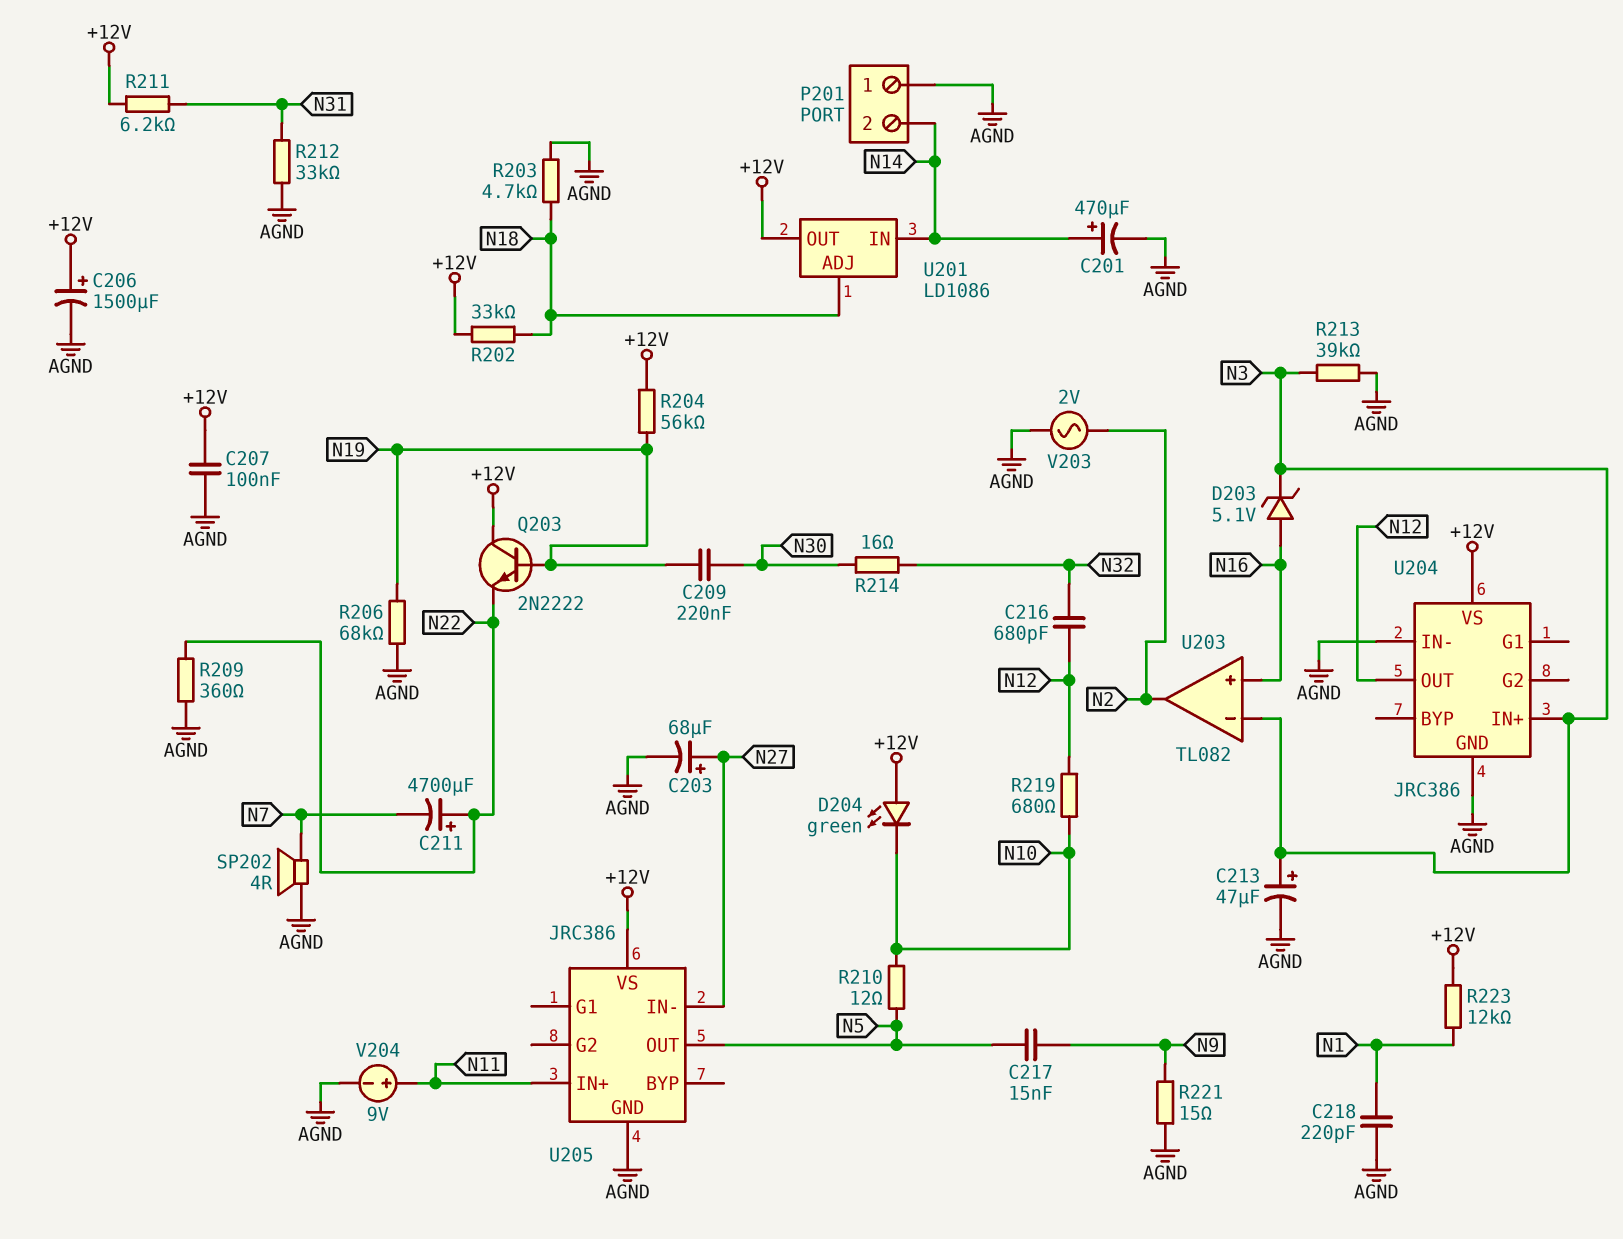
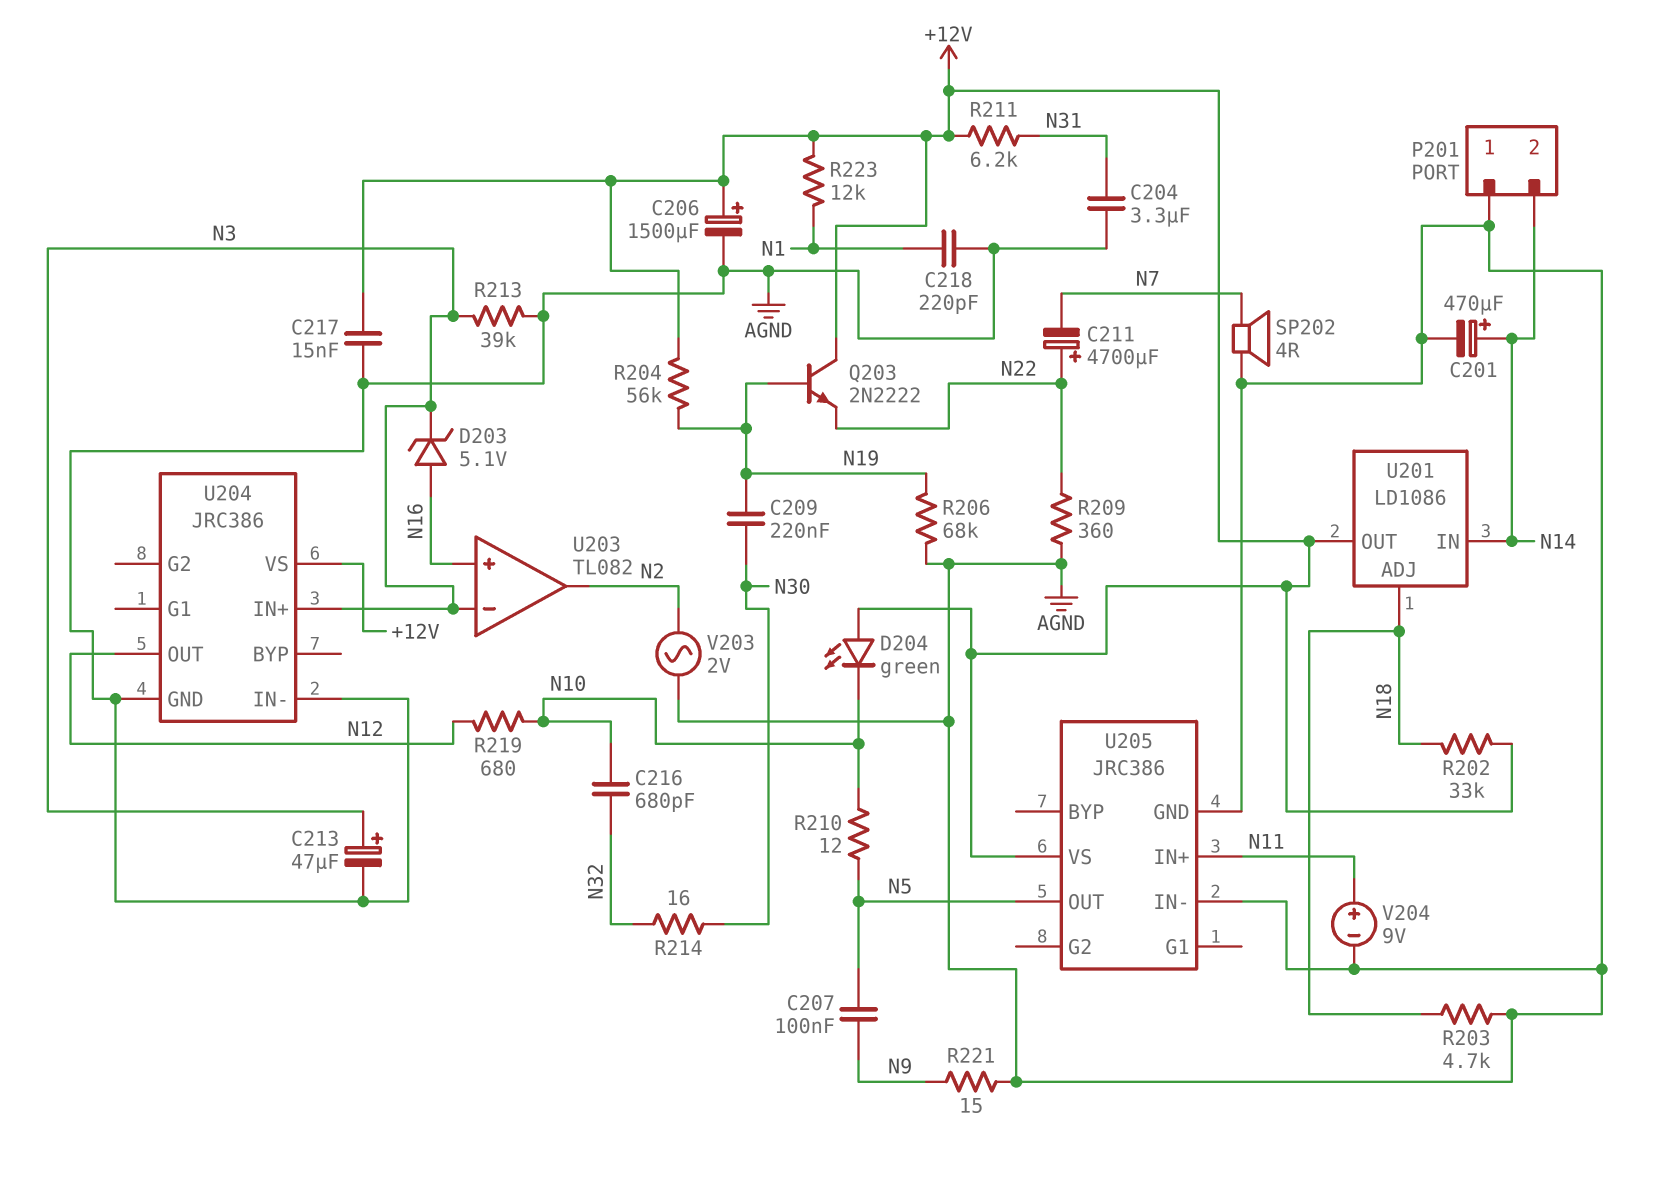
C203: 68uF (plus N27, minus AGND) -> none
C204: none -> 3.3uF (AGND, N31)
C207: 100nF (+12V, AGND) -> 100nF (N5, N9)
C216: 680pF (N12, N32) -> 680pF (N10, N32)
C217: 15nF (N5, N9) -> 15nF (+12V, AGND)
R212: 33k (AGND, N31) -> none
U205 pin IN-: N27 -> AGND

